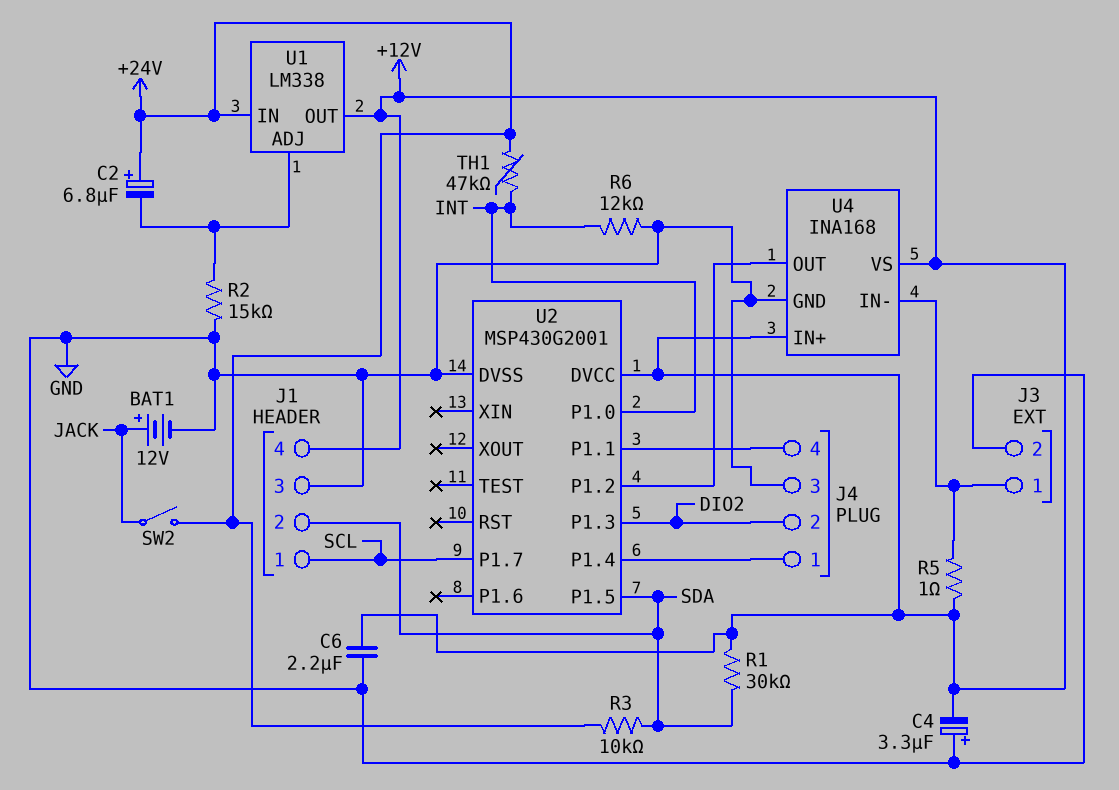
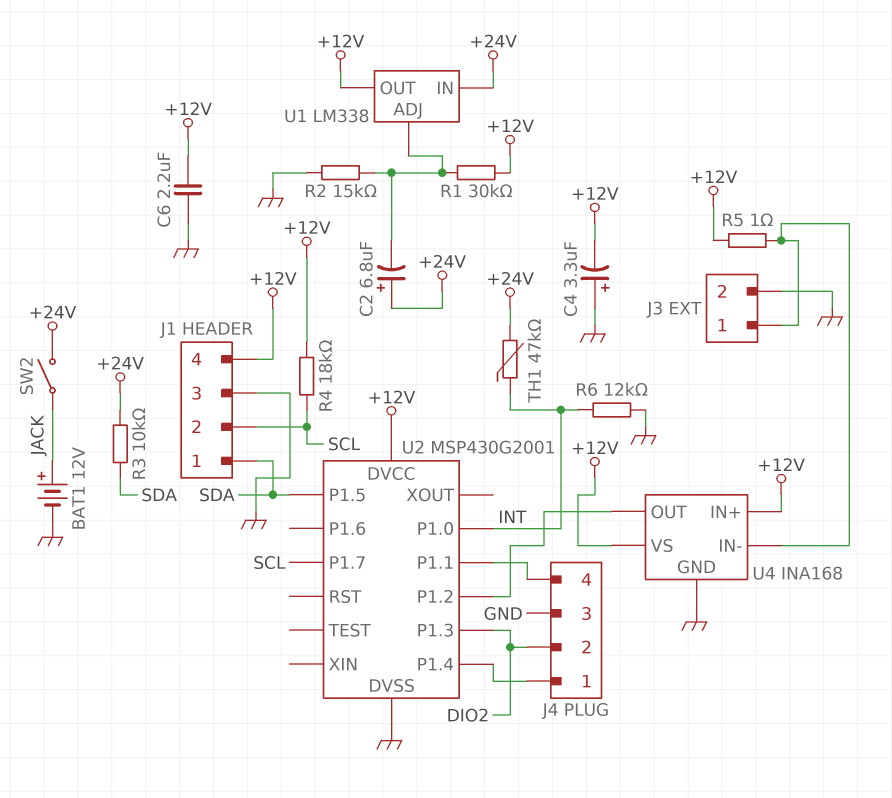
J1 pin 1: SCL -> SDA
J1 pin 2: SDA -> SCL
R1: 30k (+12V, SDA) -> 30k (+12V, U1/ADJ)
R4: none -> 18k (+12V, SCL)

